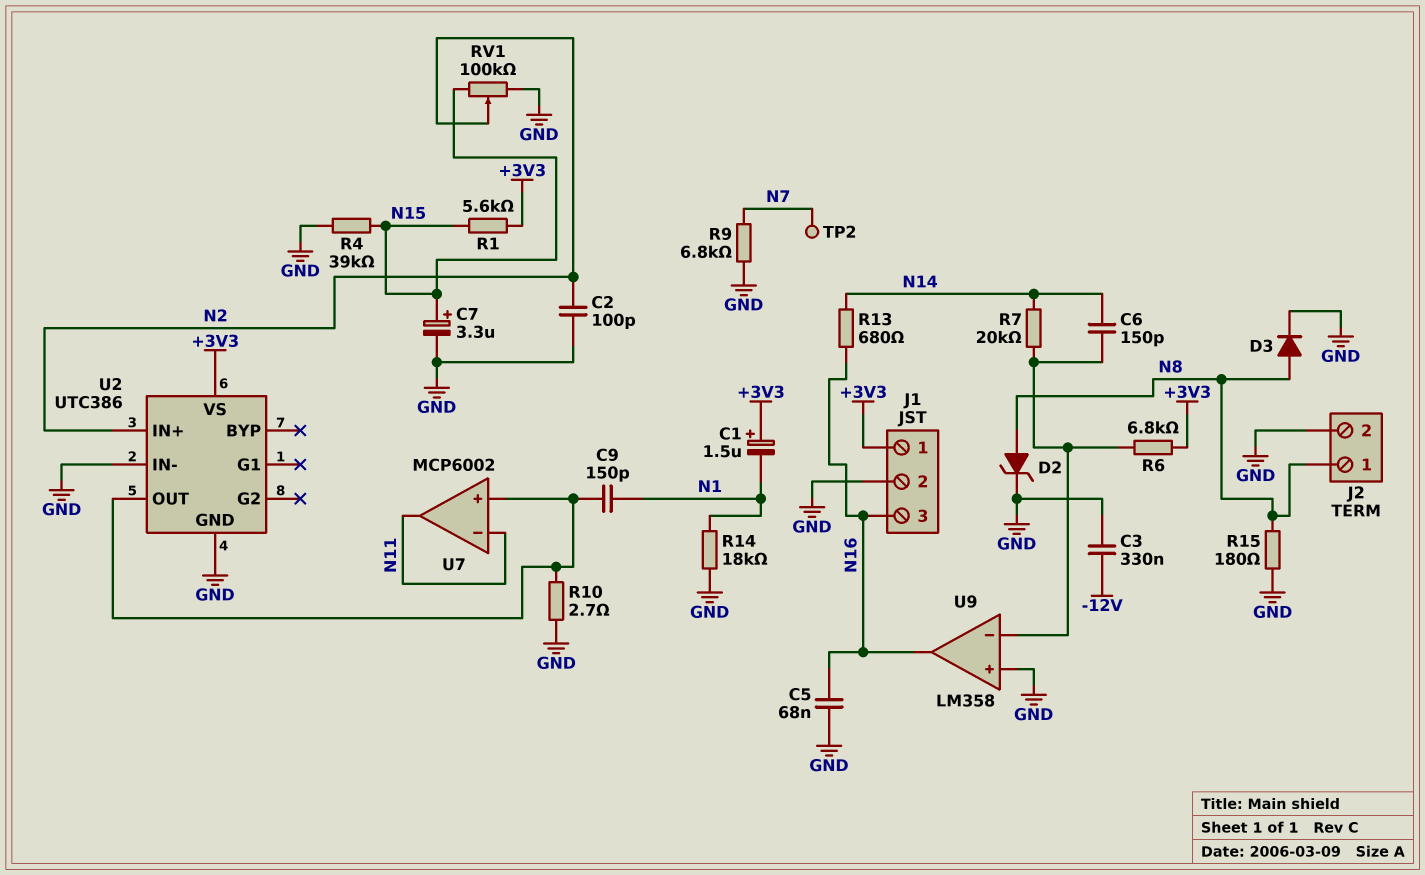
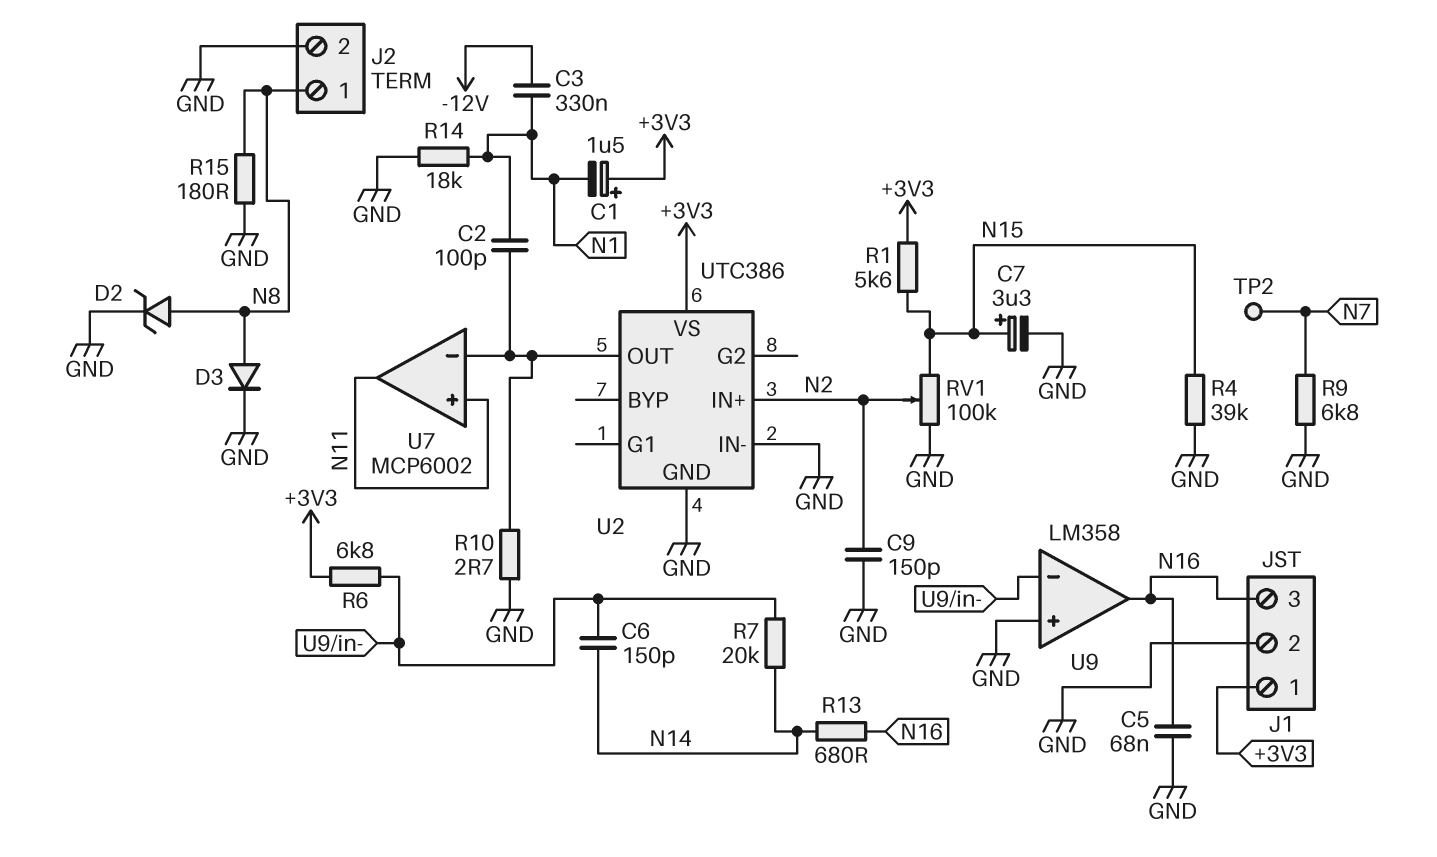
C2: 100pF (GND, N2) -> 100pF (N1, U2/OUT)
C3: 330nF (-12V, GND) -> 330nF (-12V, N1)
C9: 150pF (N1, U2/OUT) -> 150pF (GND, N2)
U7 pin in+: U2/OUT -> N11
U7 pin in-: N11 -> U2/OUT

